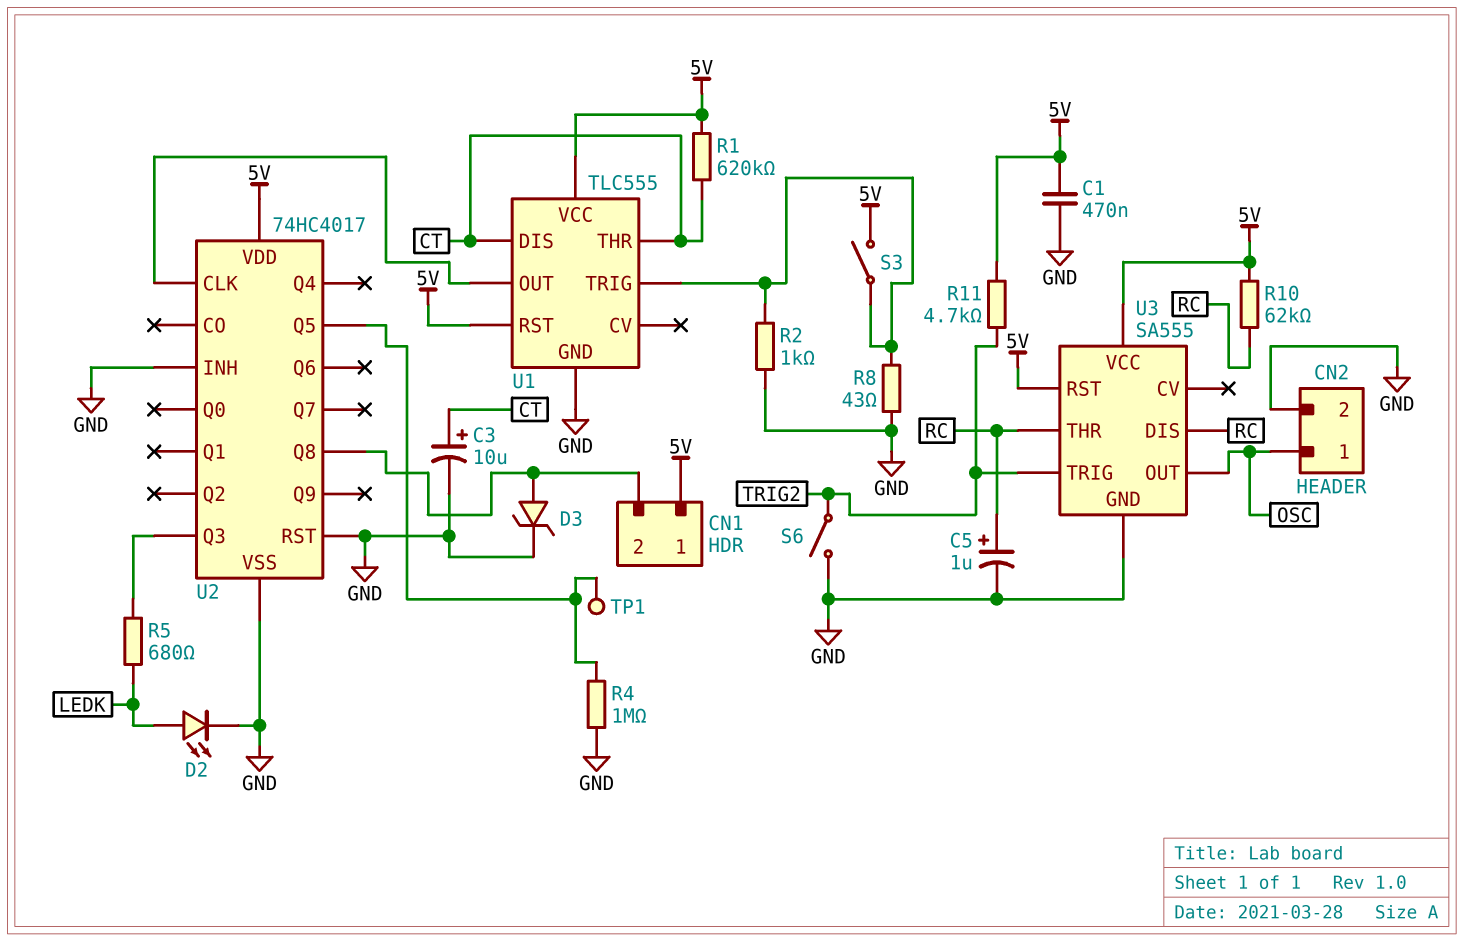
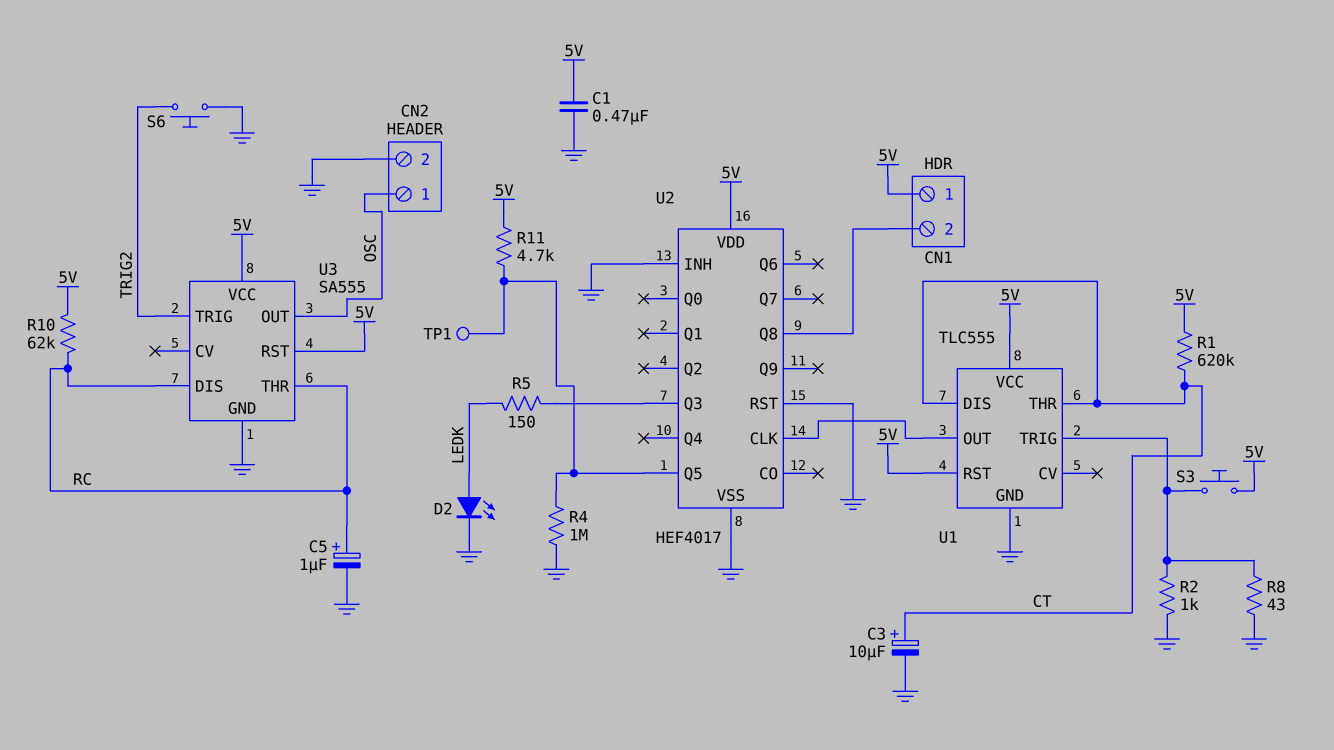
D3: zener (A CN1/2, K GND) -> none
R5: 680 (LEDK, U2/Q3) -> 150 (LEDK, U2/Q3)
R11: 4.7k (5V, TRIG2) -> 4.7k (5V, U2/Q5)
S3: switch (5V, U1/TRIG) -> button (5V, U1/TRIG)
S6: switch (GND, TRIG2) -> button (GND, TRIG2)
U2: 74HC4017 -> HEF4017

